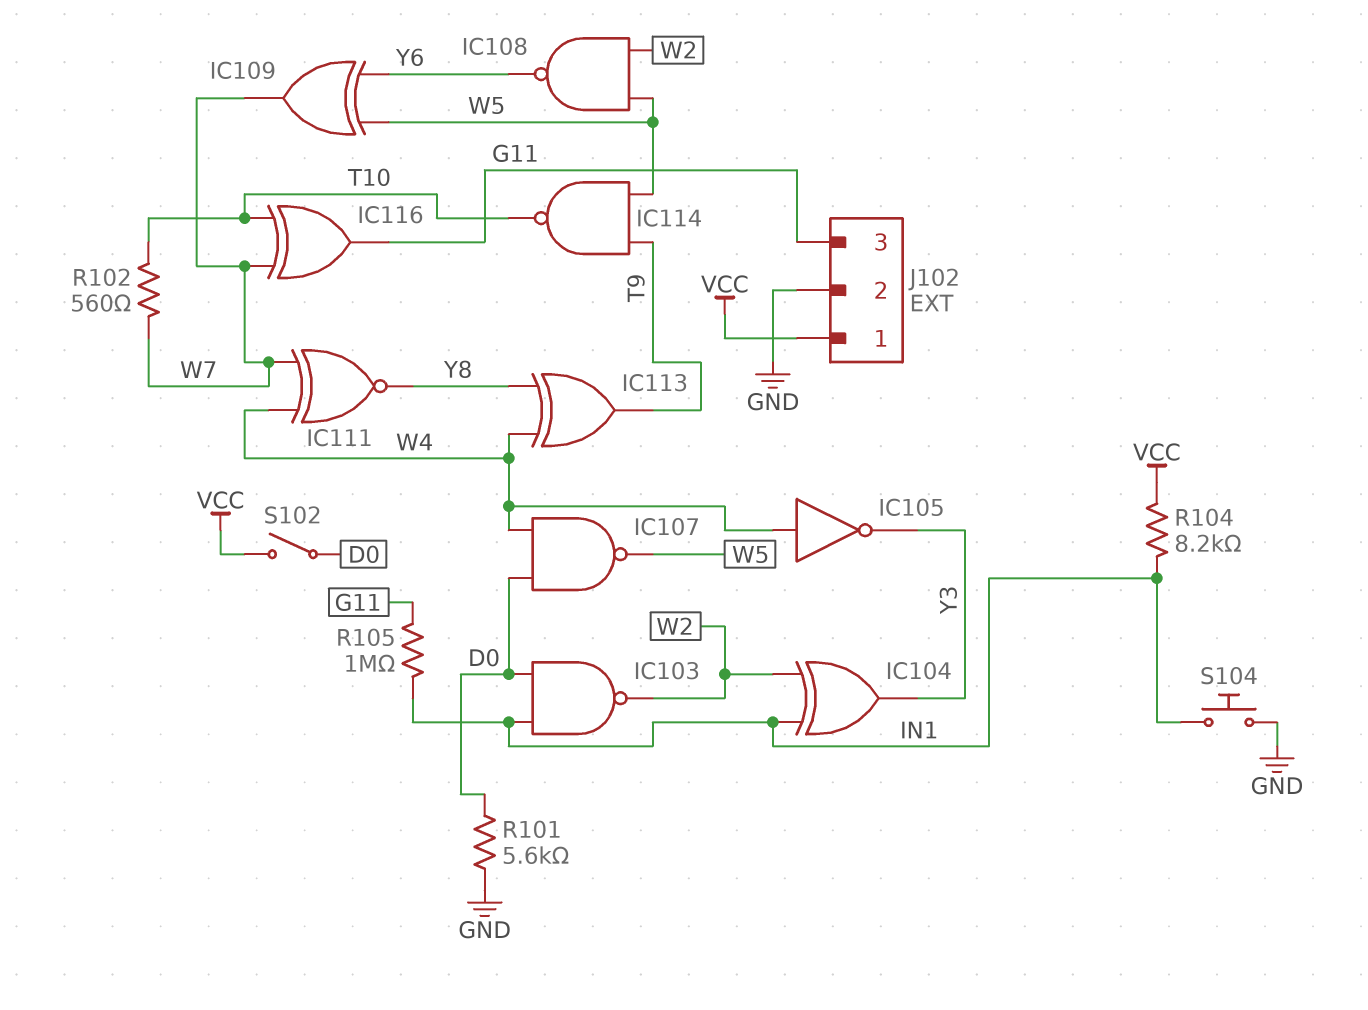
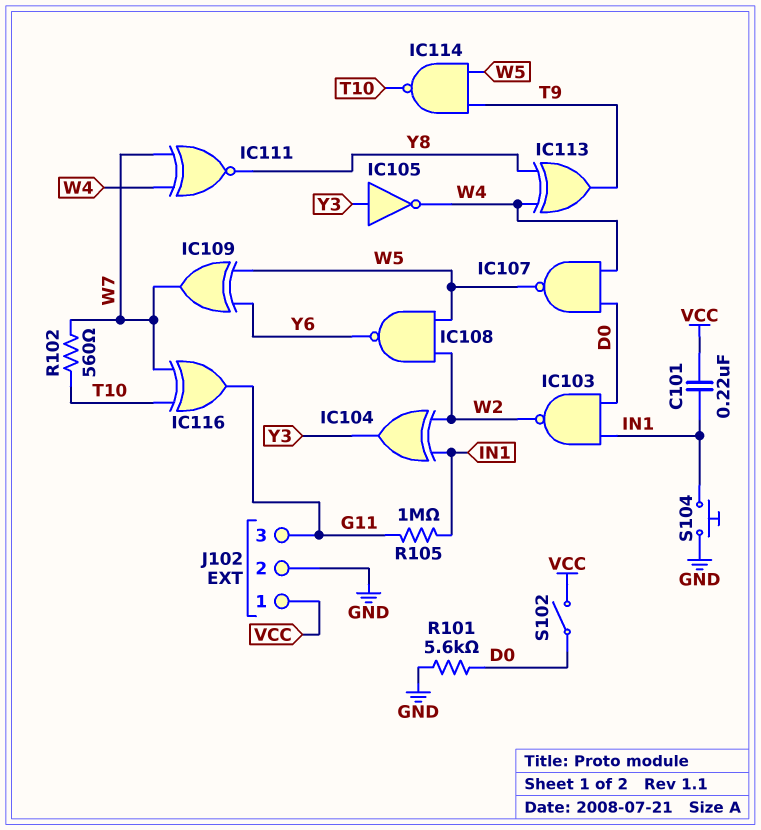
C101: none -> 220nF (IN1, VCC)
IC105: NOT (in W4, out Y3) -> NOT (in Y3, out W4)
R104: 8.2k (IN1, VCC) -> none

